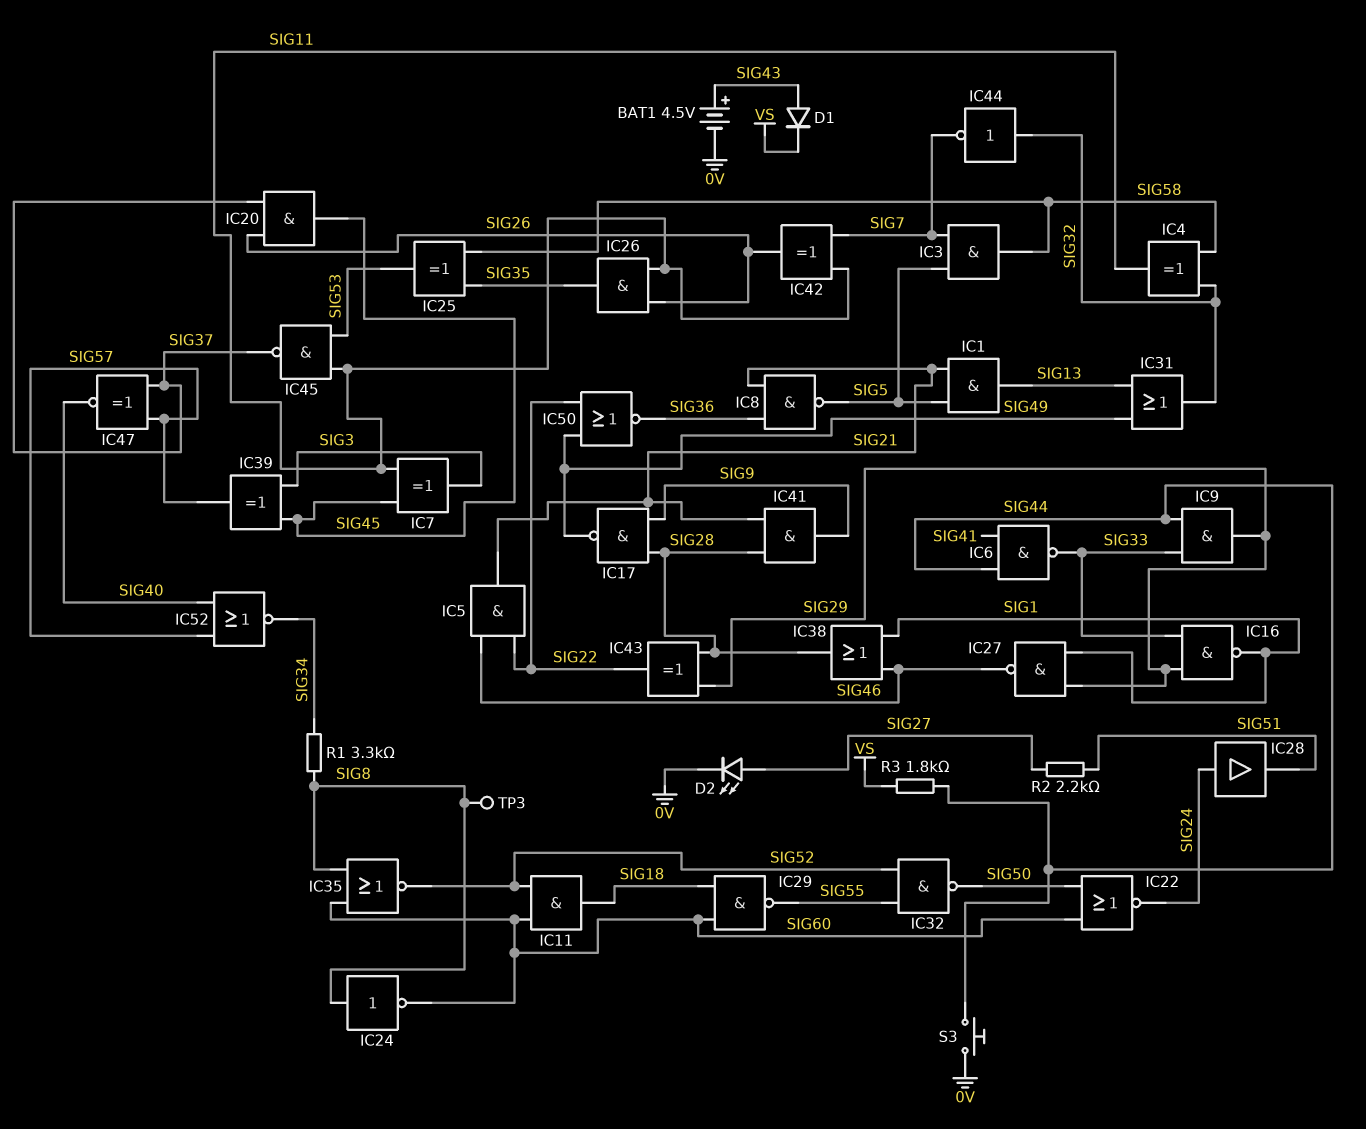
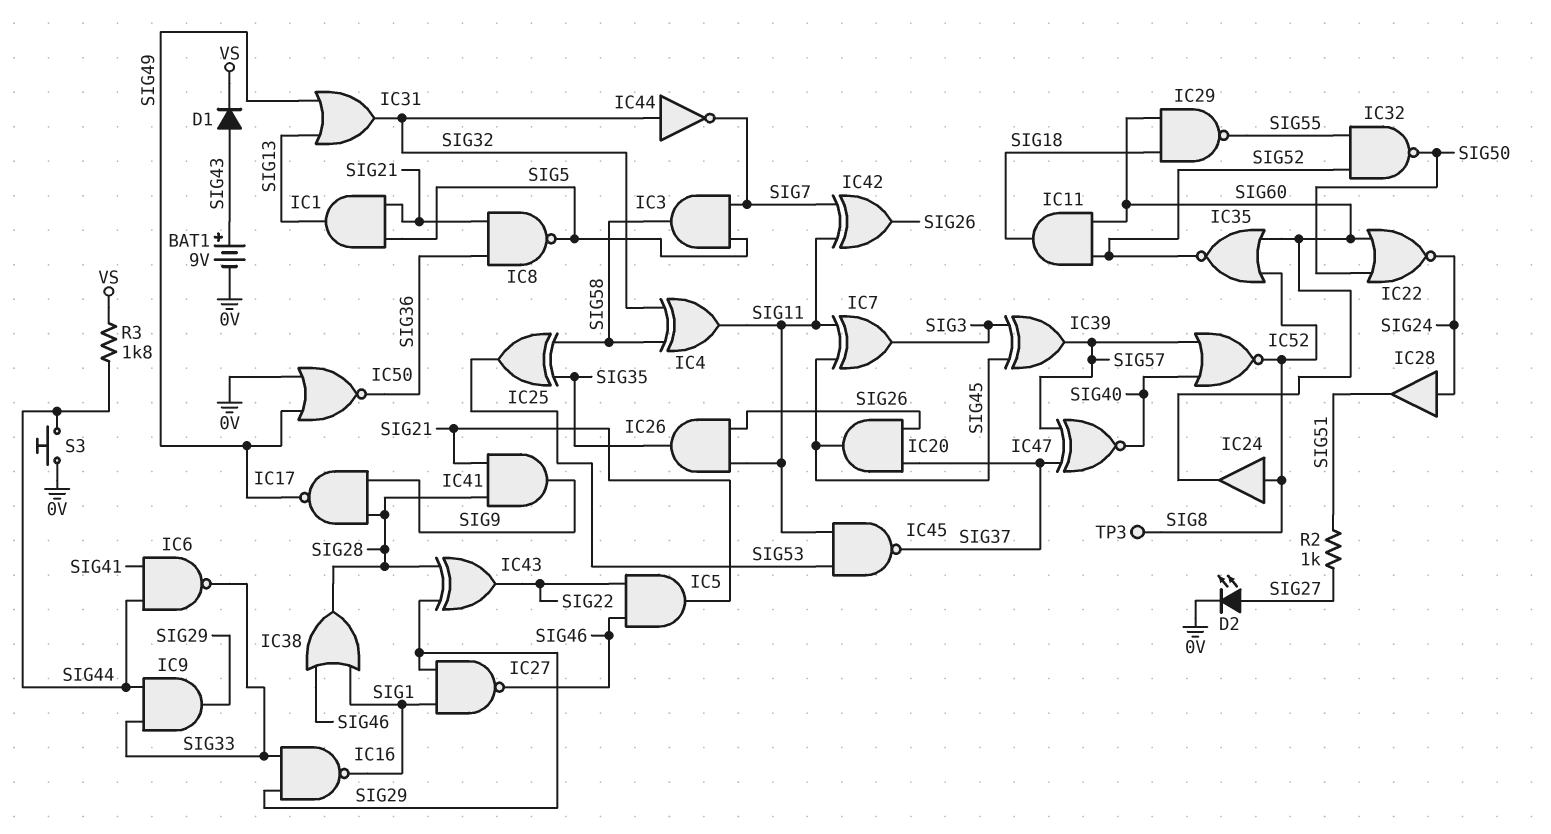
BAT1: 4.5V (plus SIG43, minus 0V) -> 9V (plus SIG43, minus 0V)
IC24: NOT (in SIG8, out SIG60) -> buffer (in SIG8, out SIG60)
IC50: NOR (in SIG22, in SIG49, out SIG36) -> NOR (in 0V, in SIG49, out SIG36)
IC52: NOR (in SIG40, in SIG57, out SIG34) -> NOR (in SIG40, in SIG57, out SIG8)
R1: 3.3k (SIG8, SIG34) -> none
R2: 2.2k (SIG27, SIG51) -> 1k (SIG27, SIG51)

